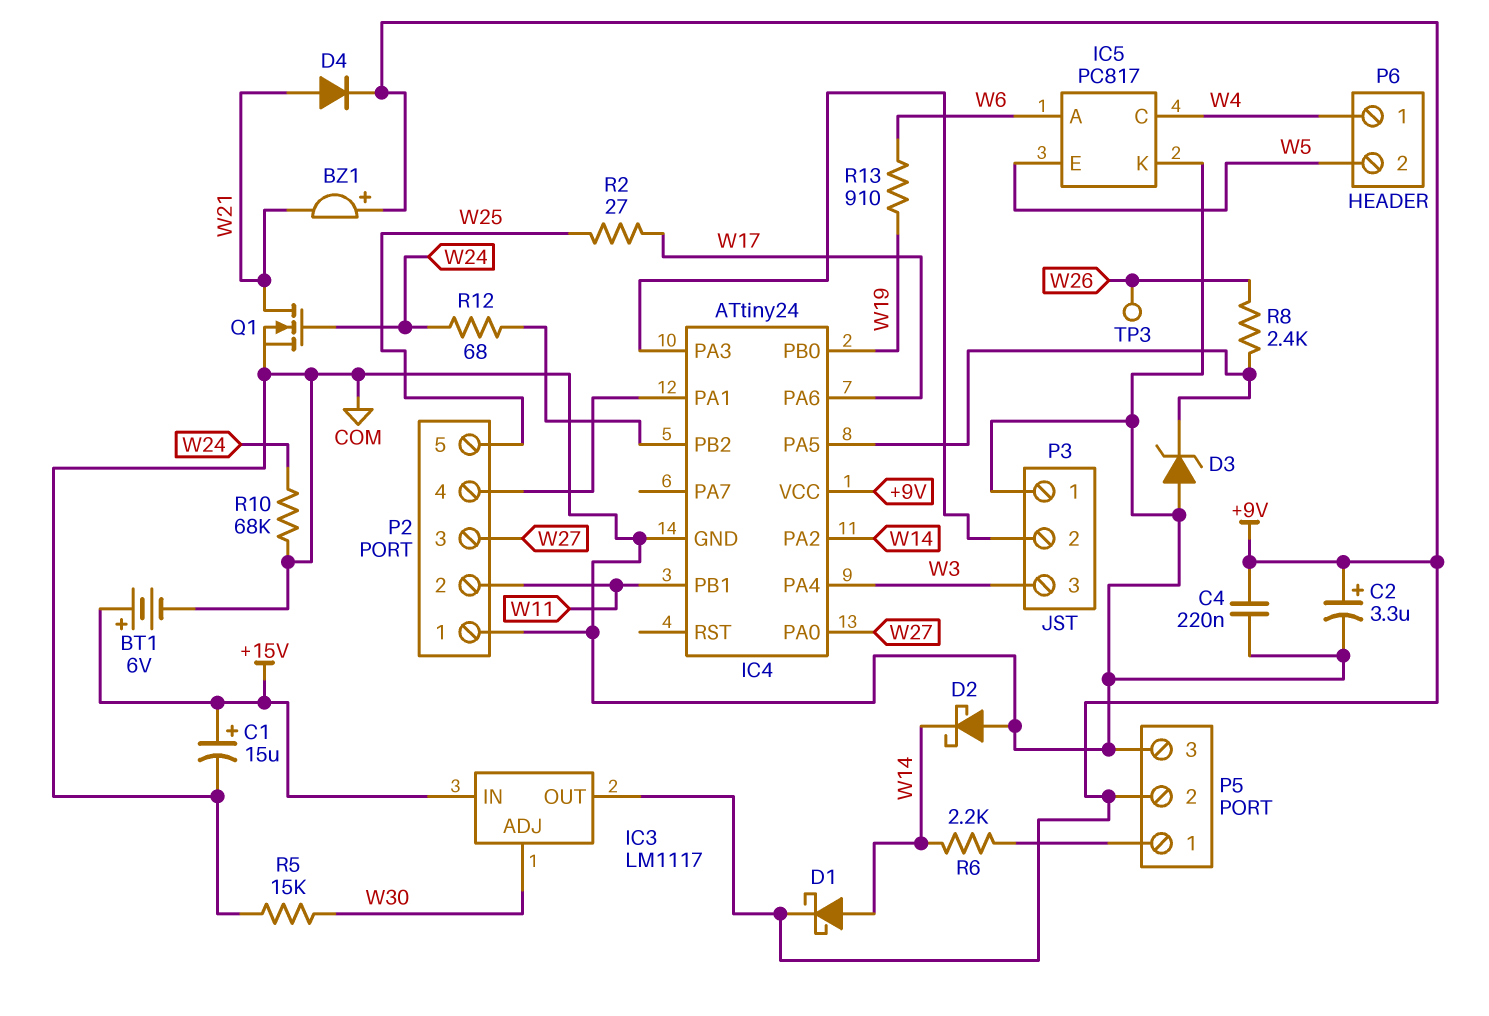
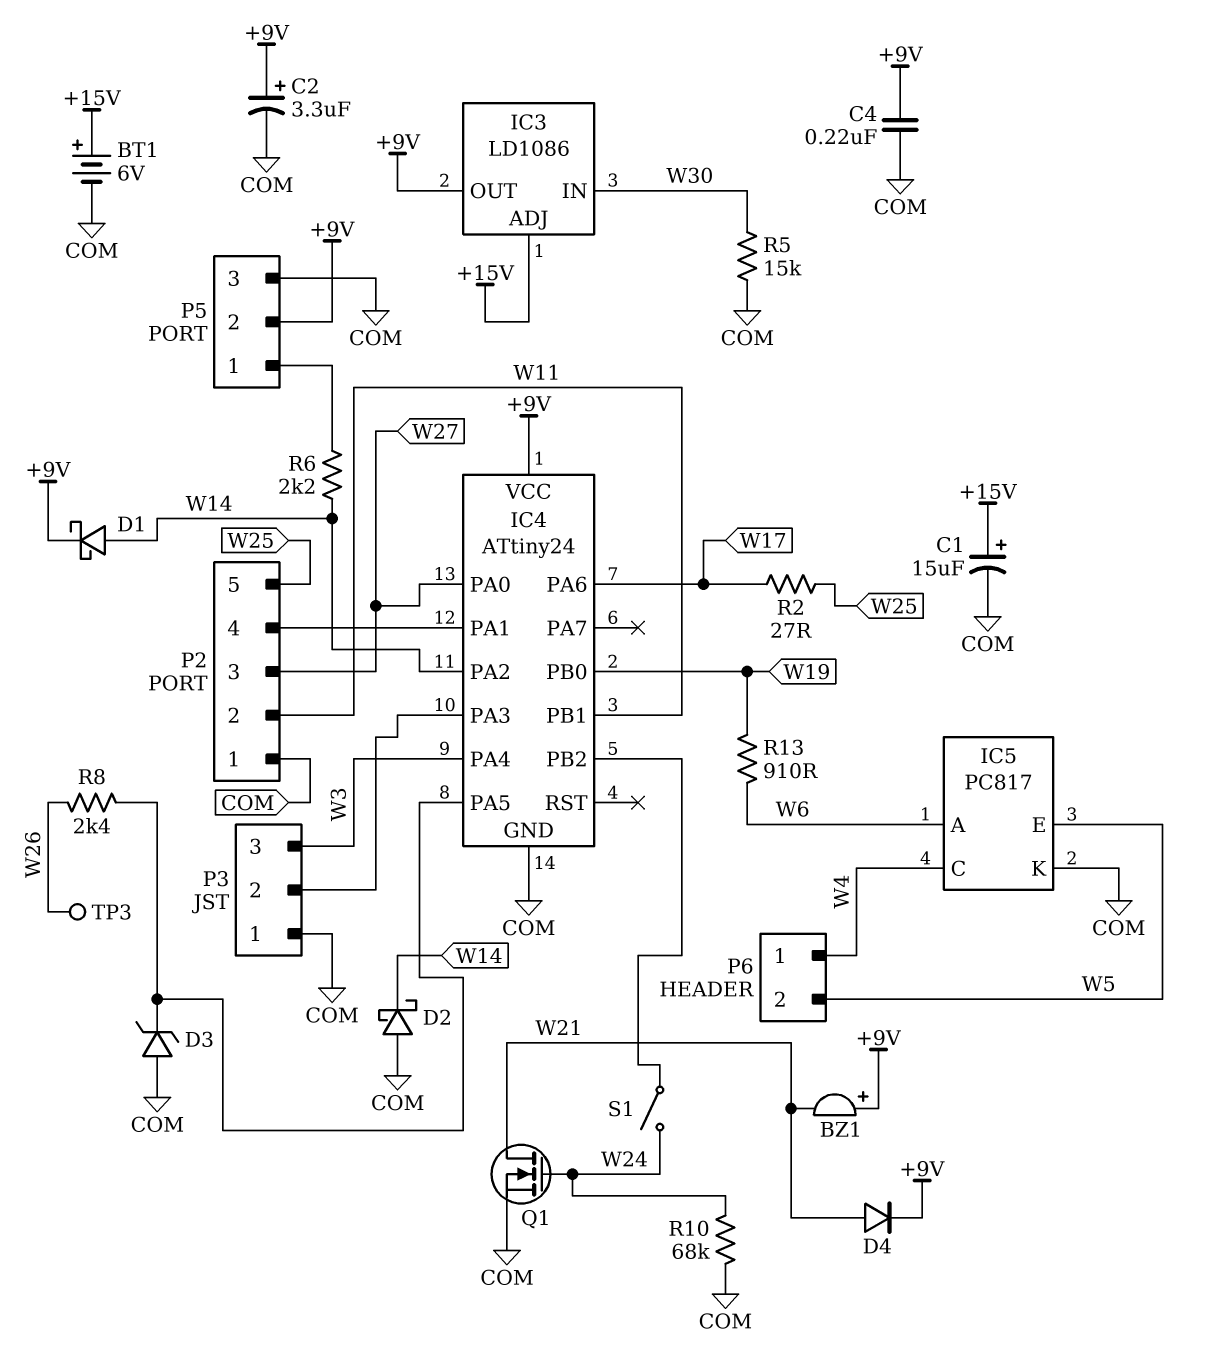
IC3: LM1117 -> LD1086
IC3 pin ADJ: W30 -> +15V
IC3 pin IN: +15V -> W30
R12: 68 (IC4/PB2, W24) -> none
S1: none -> switch (IC4/PB2, W24)

